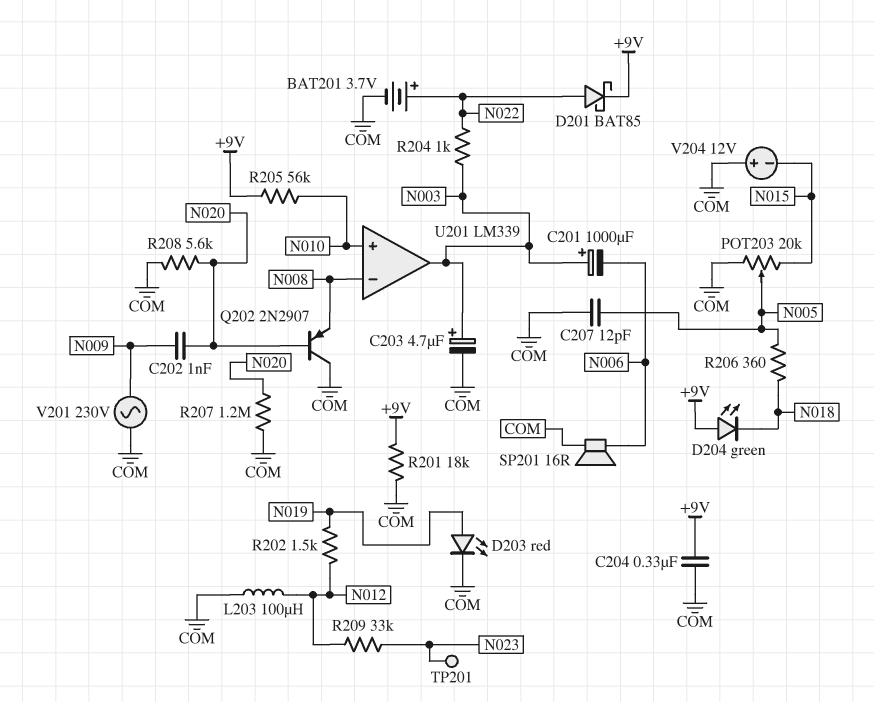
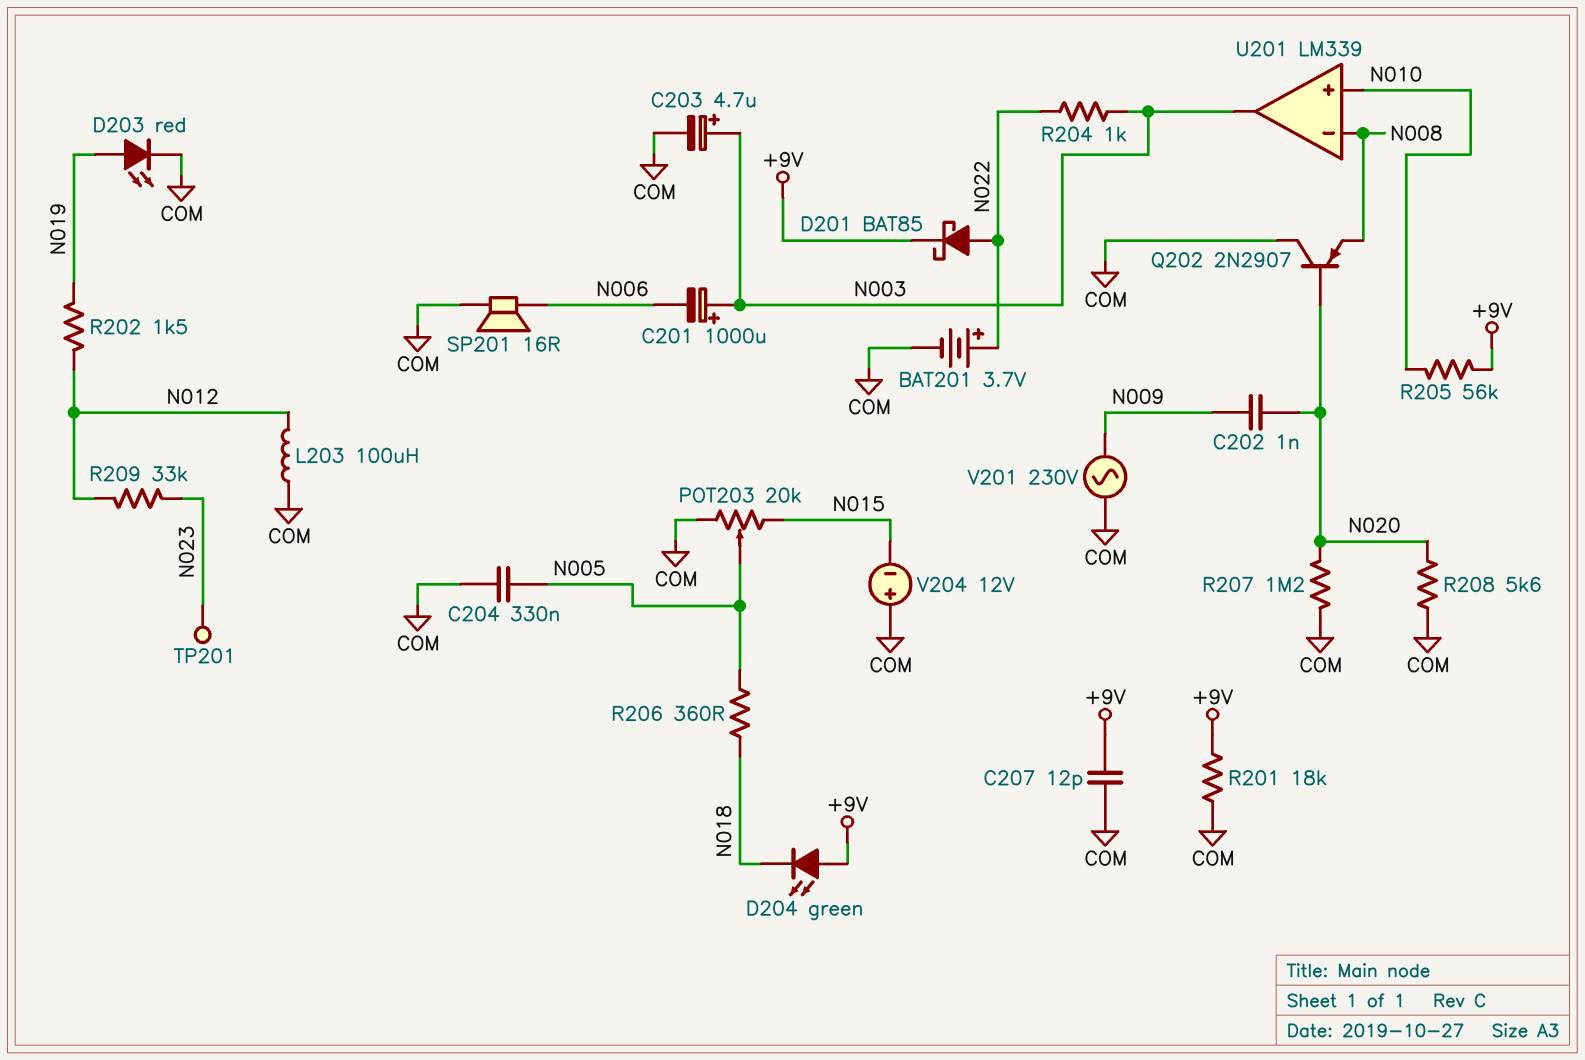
C204: 330nF (+9V, COM) -> 330nF (COM, N005)
C207: 12pF (COM, N005) -> 12pF (+9V, COM)

